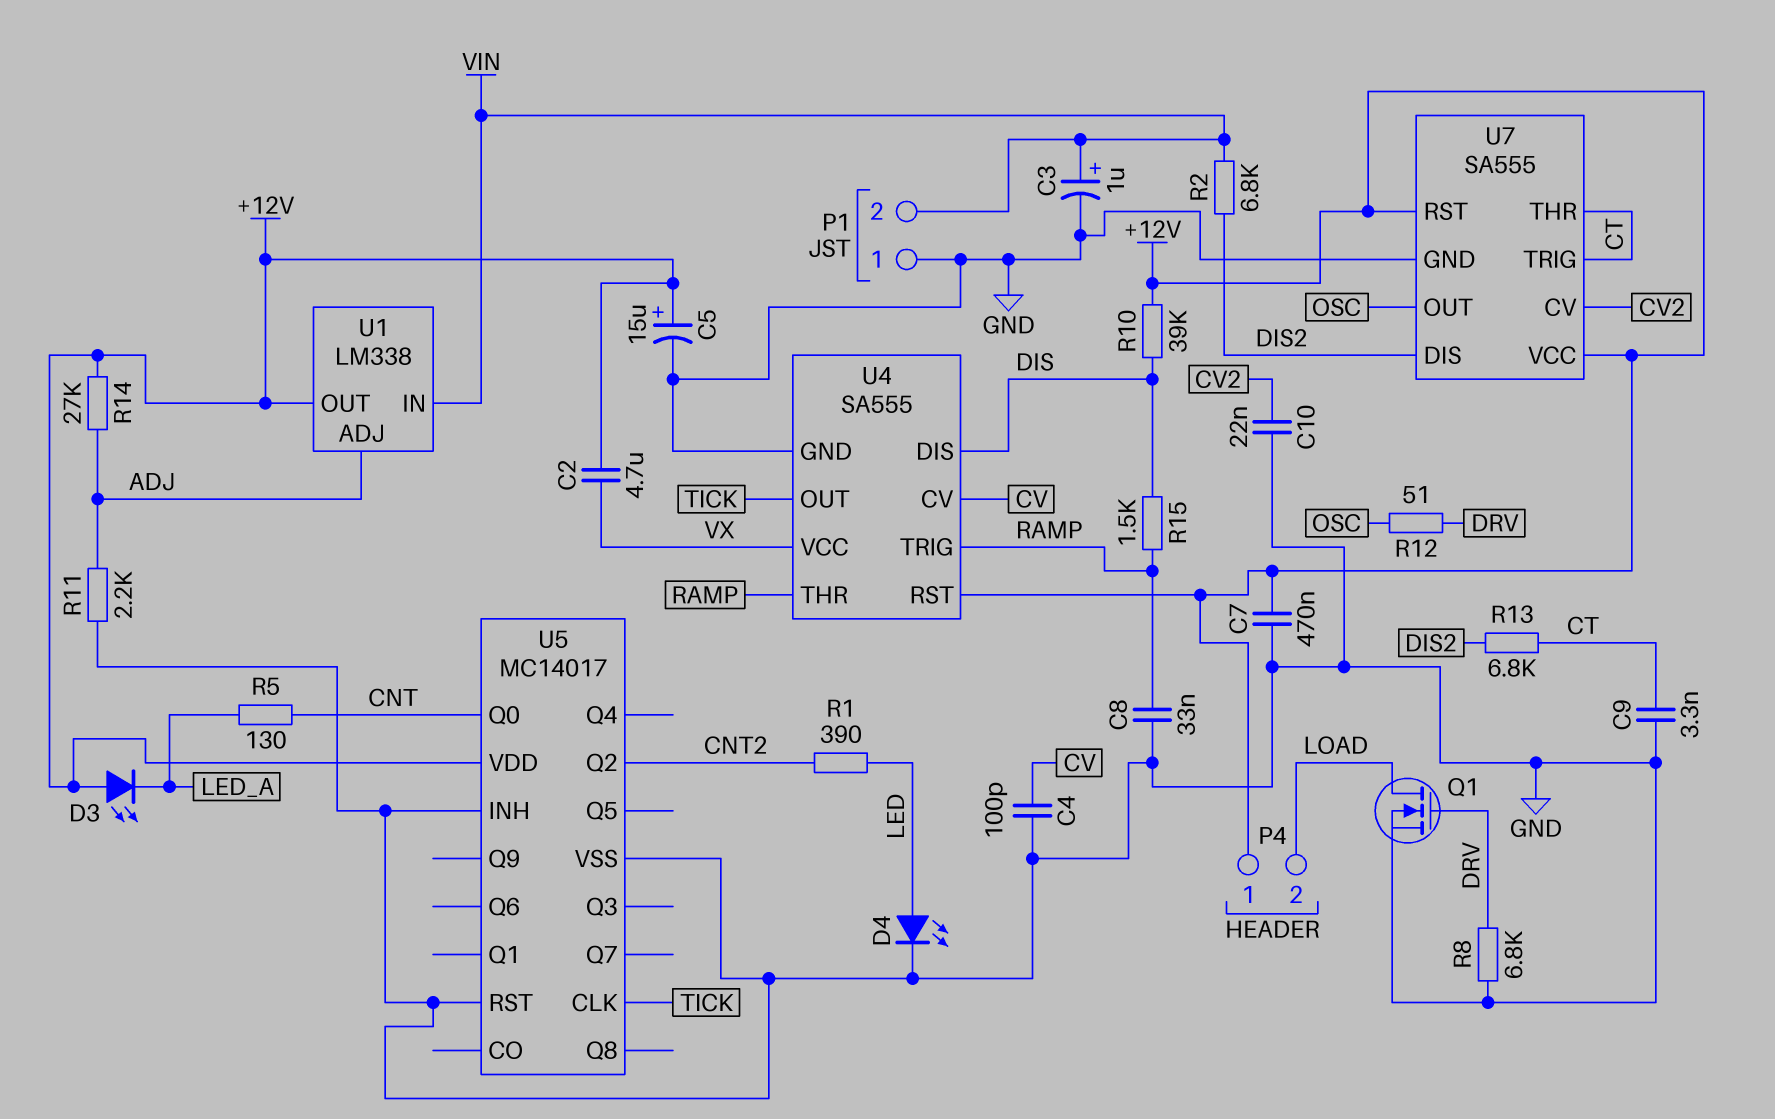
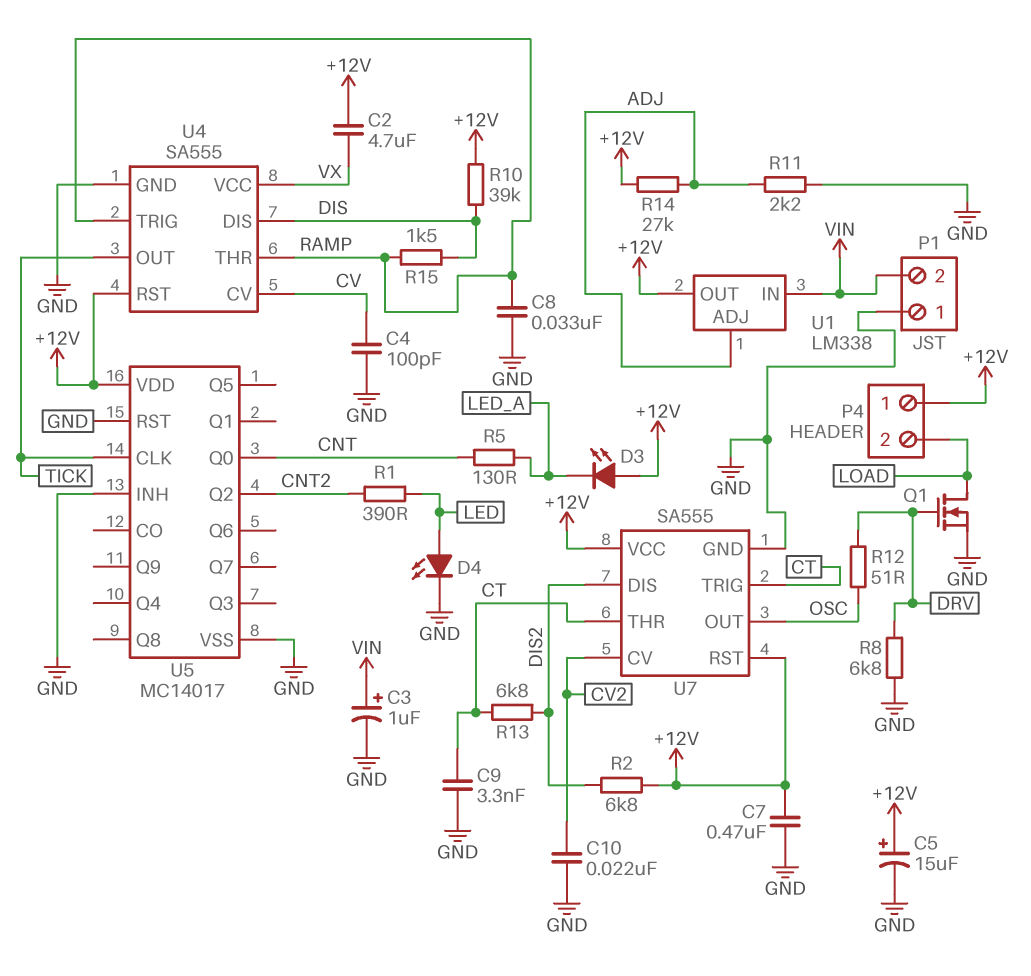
R2: 6.8k (DIS2, VIN) -> 6.8k (+12V, DIS2)

